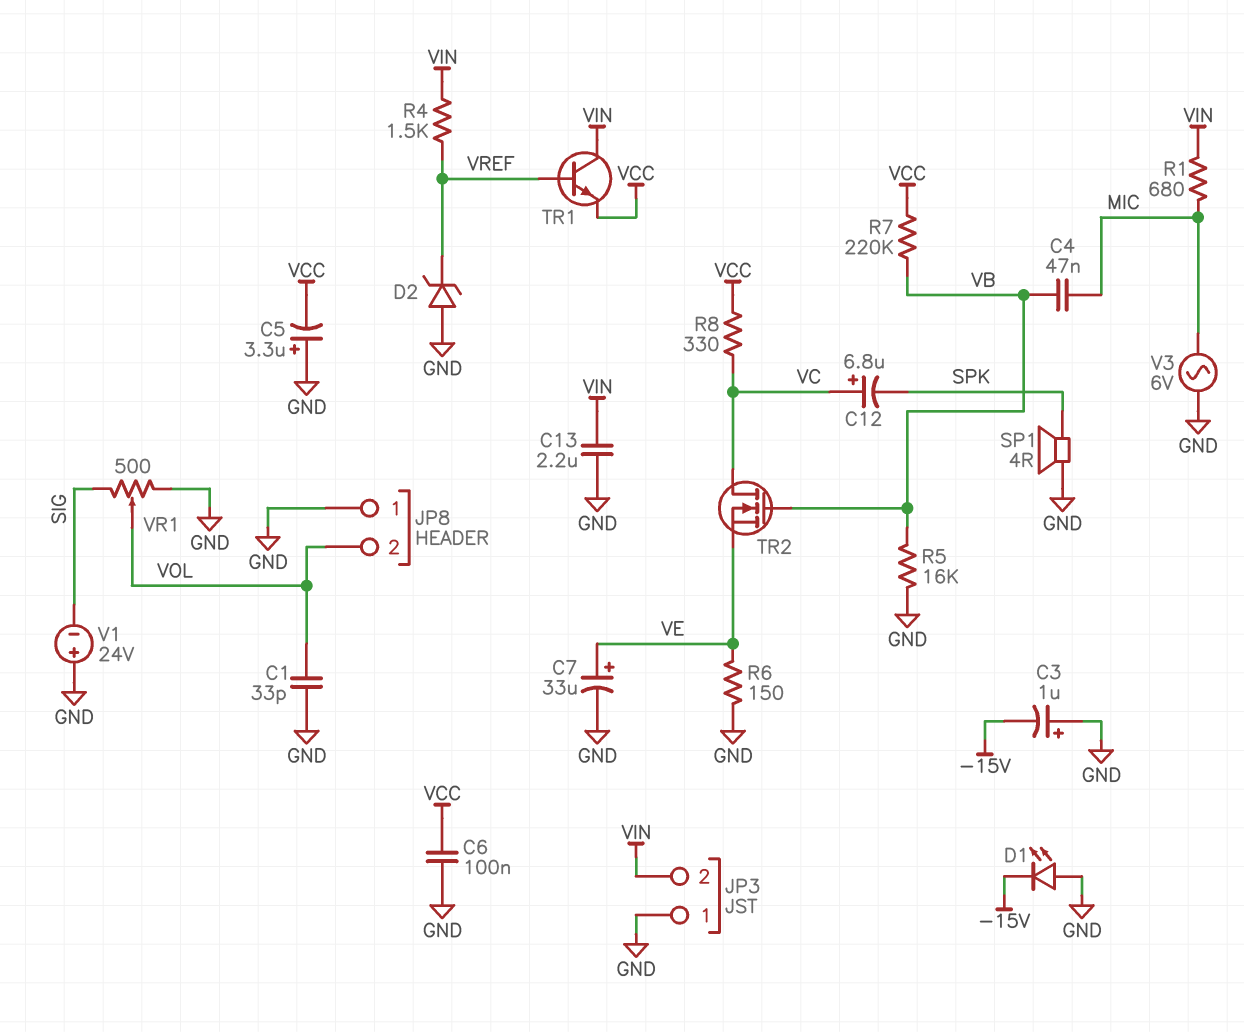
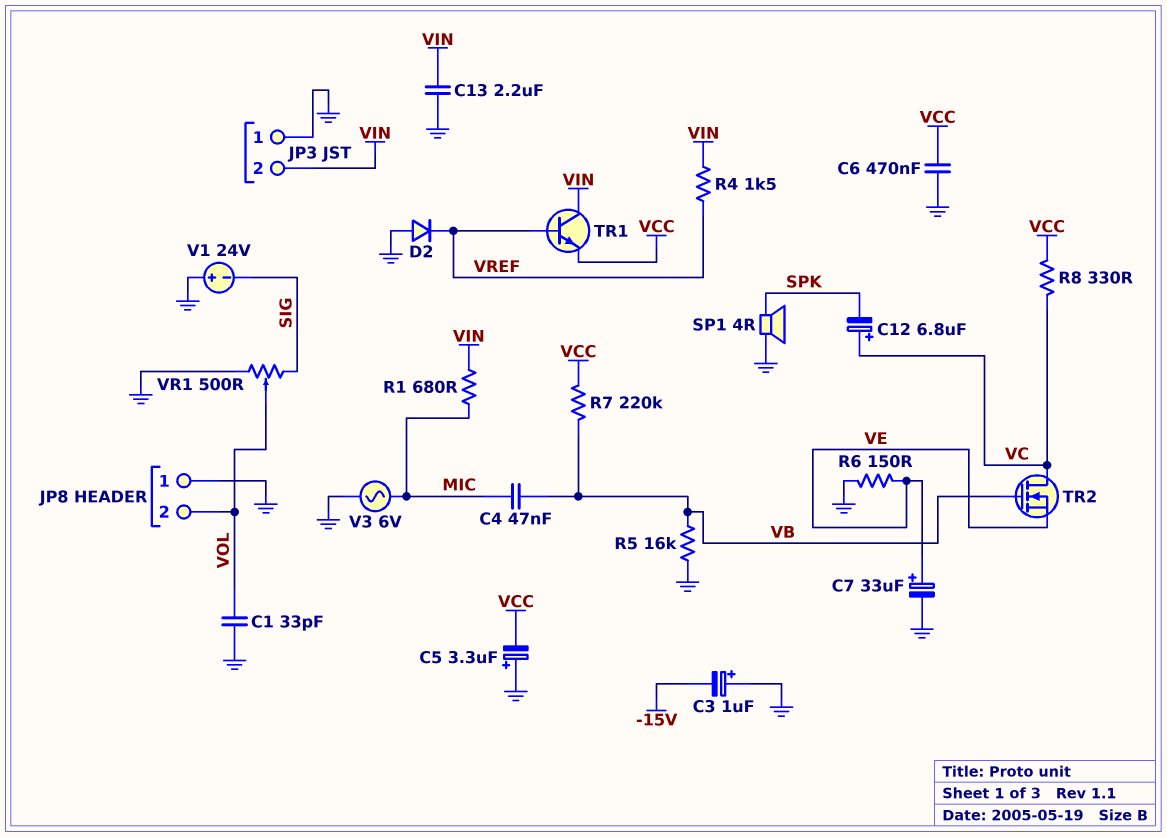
C6: 100nF (GND, VCC) -> 470nF (GND, VCC)
D1: LED (A GND, K -15V) -> none
D2: zener (A GND, K VREF) -> diode (A GND, K VREF)

